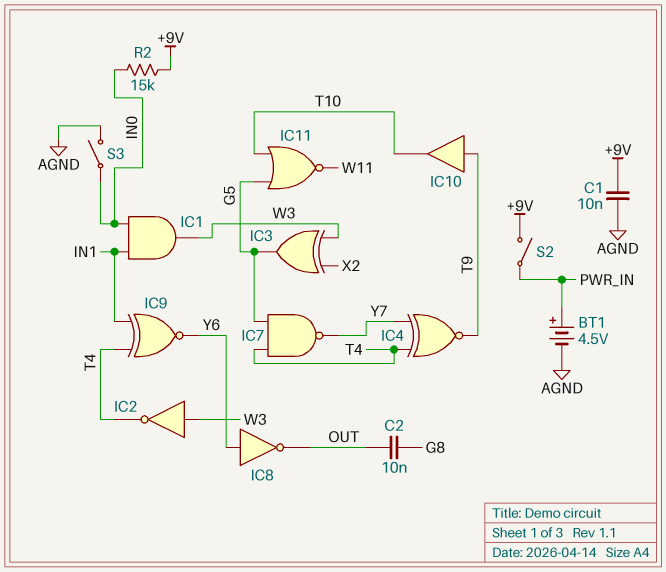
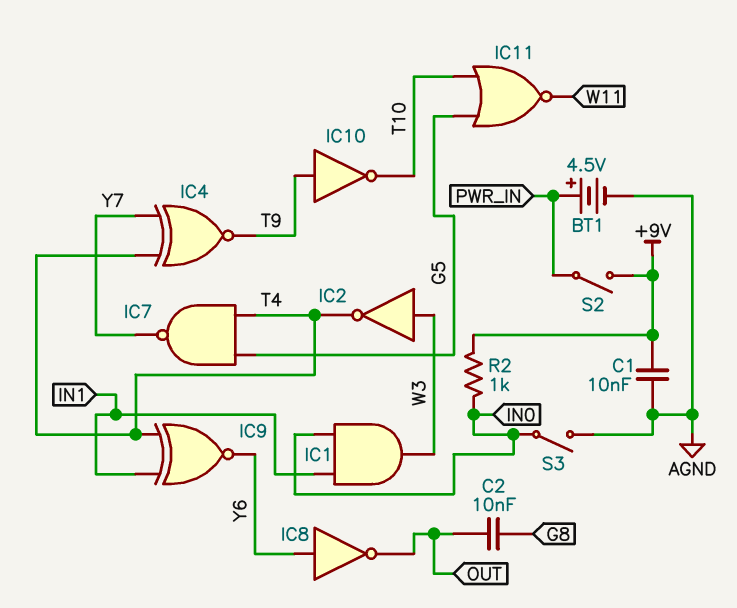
IC3: XOR (in W3, in X2, out G5) -> none
IC10: buffer (in T9, out T10) -> NOT (in T9, out T10)
R2: 15k (+9V, IN0) -> 1k (+9V, IN0)

